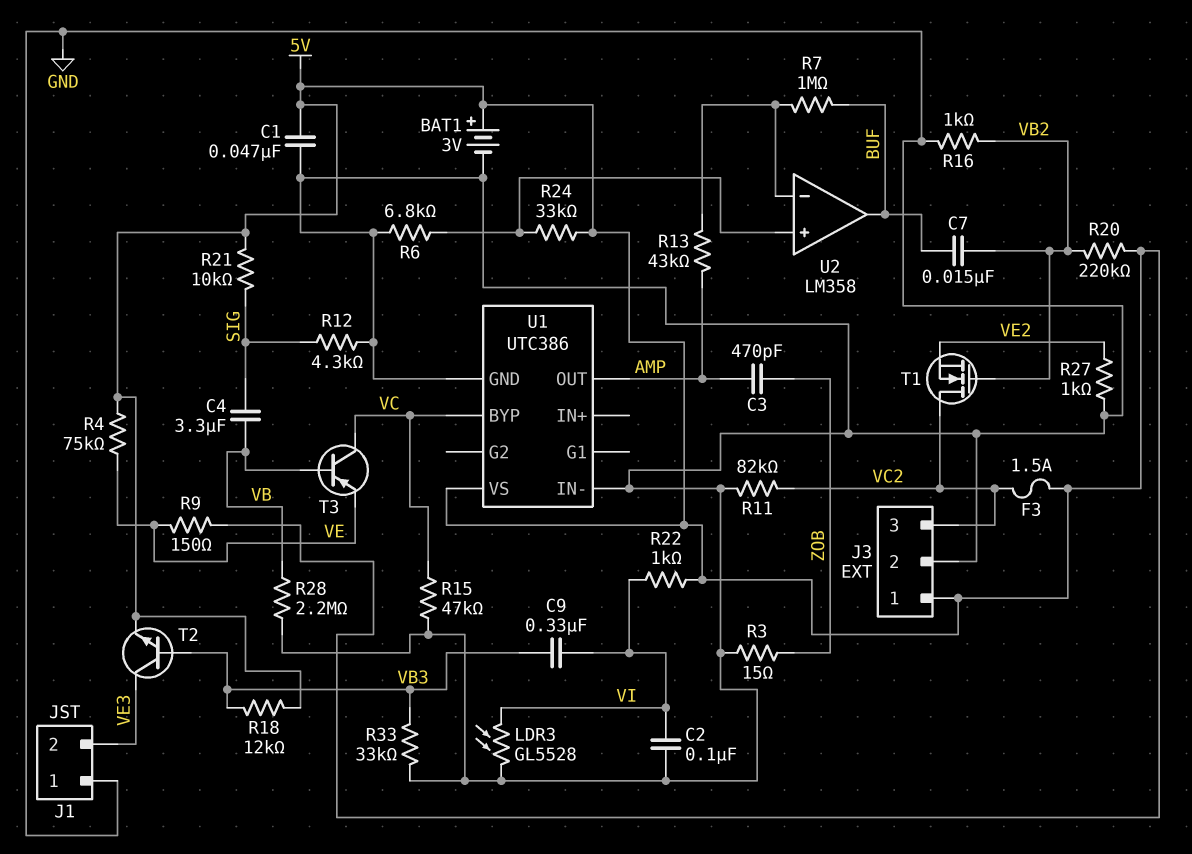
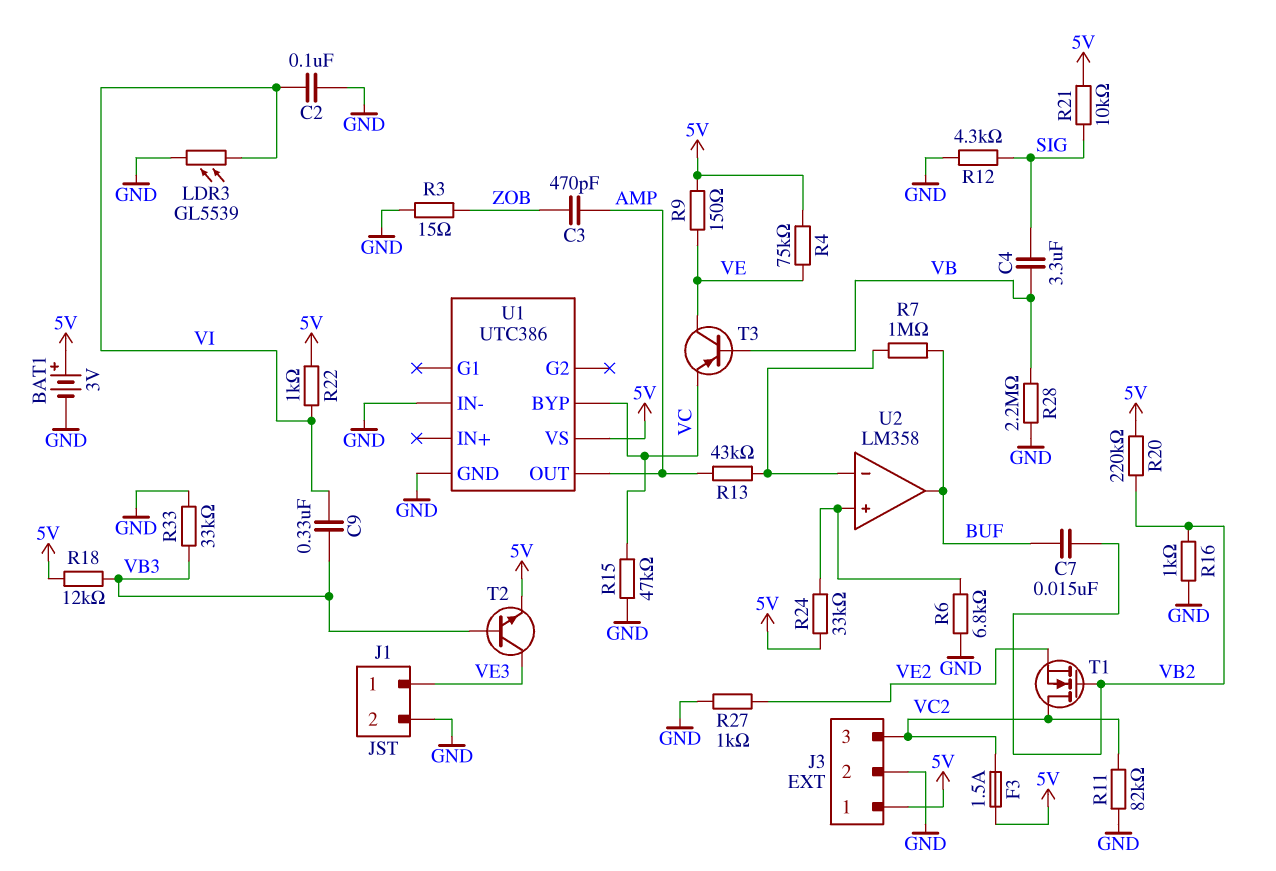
C1: 47nF (5V, GND) -> none
J1 pin 1: GND -> VE3
J1 pin 2: VE3 -> GND
LDR3: GL5528 (GND, VI) -> GL5539 (GND, VI)
T3: PNP (B VB, C VC, E VE) -> PNP (B VB, C VE, E VC)

